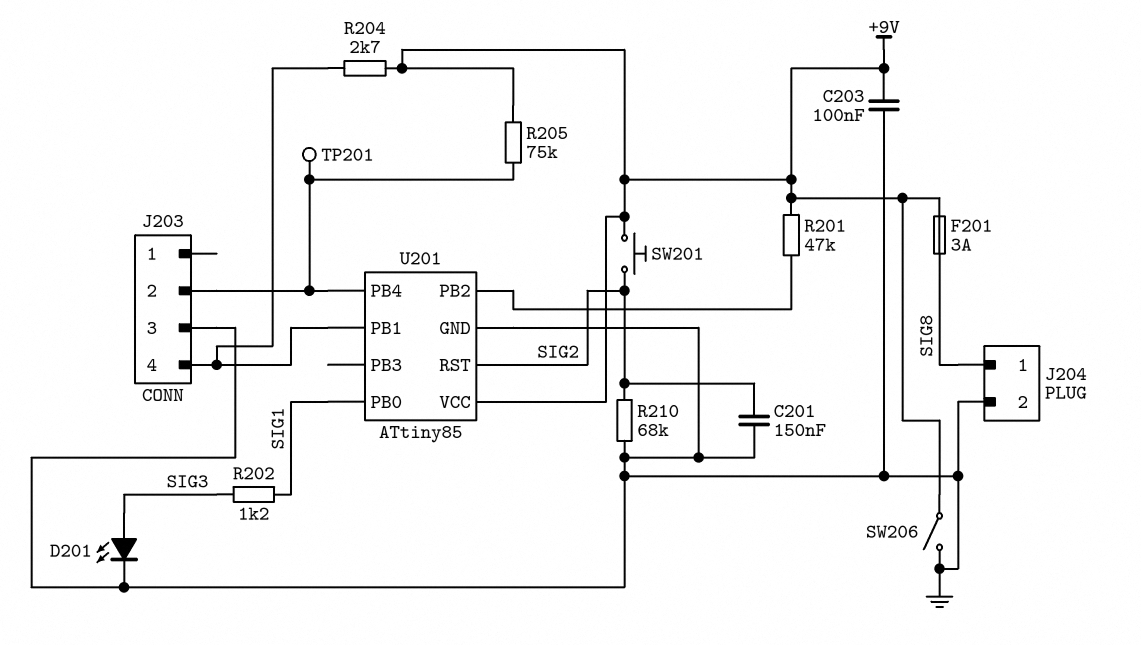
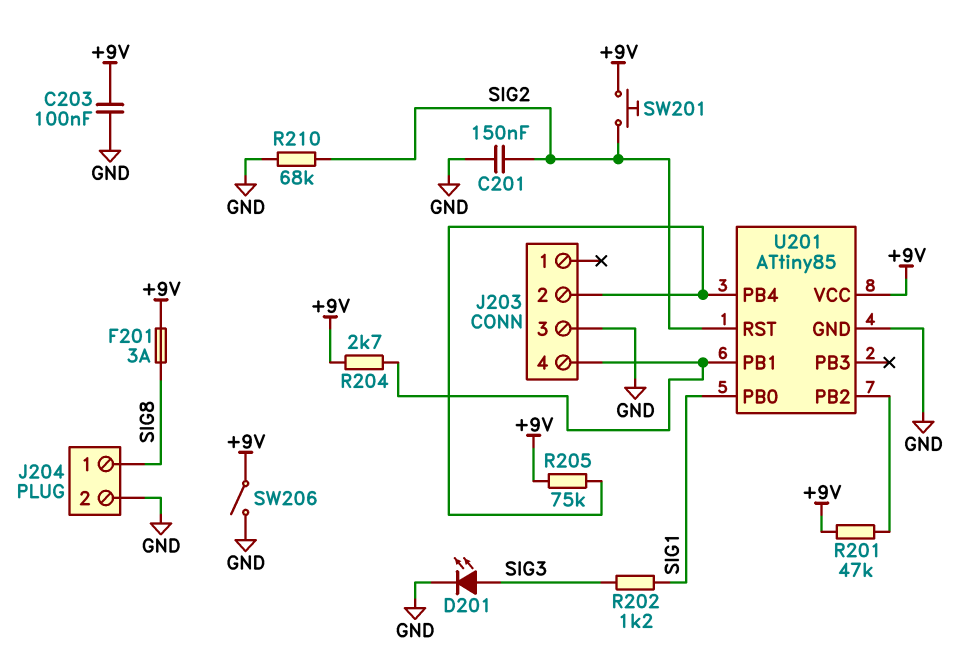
TP201: test point (J203/2) -> none

